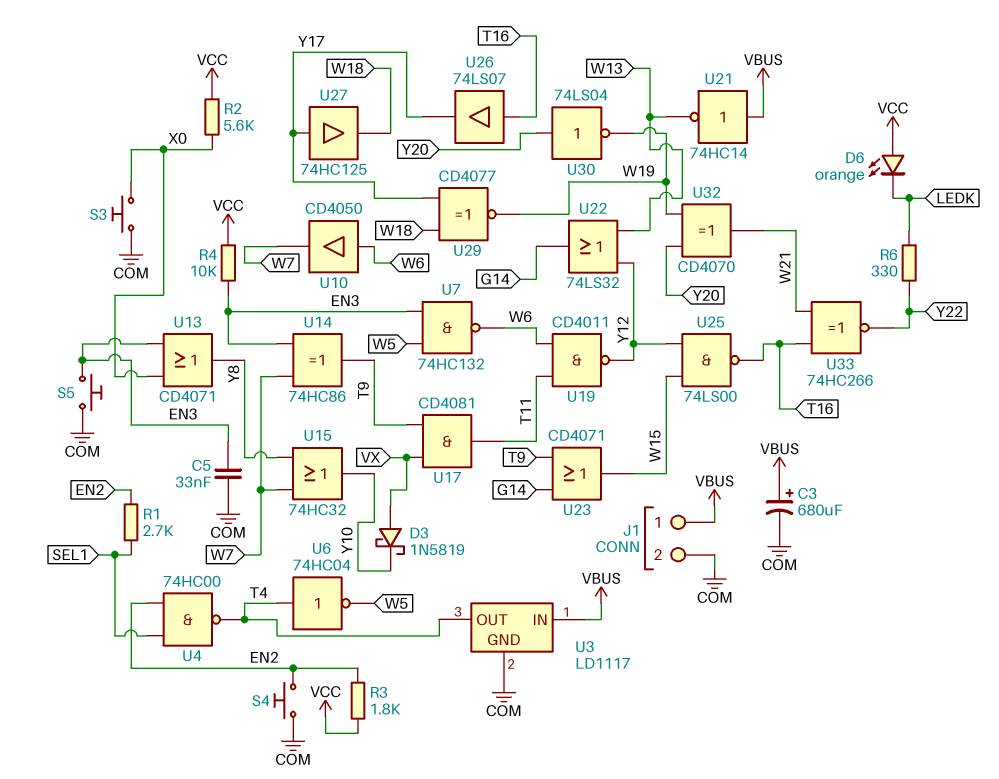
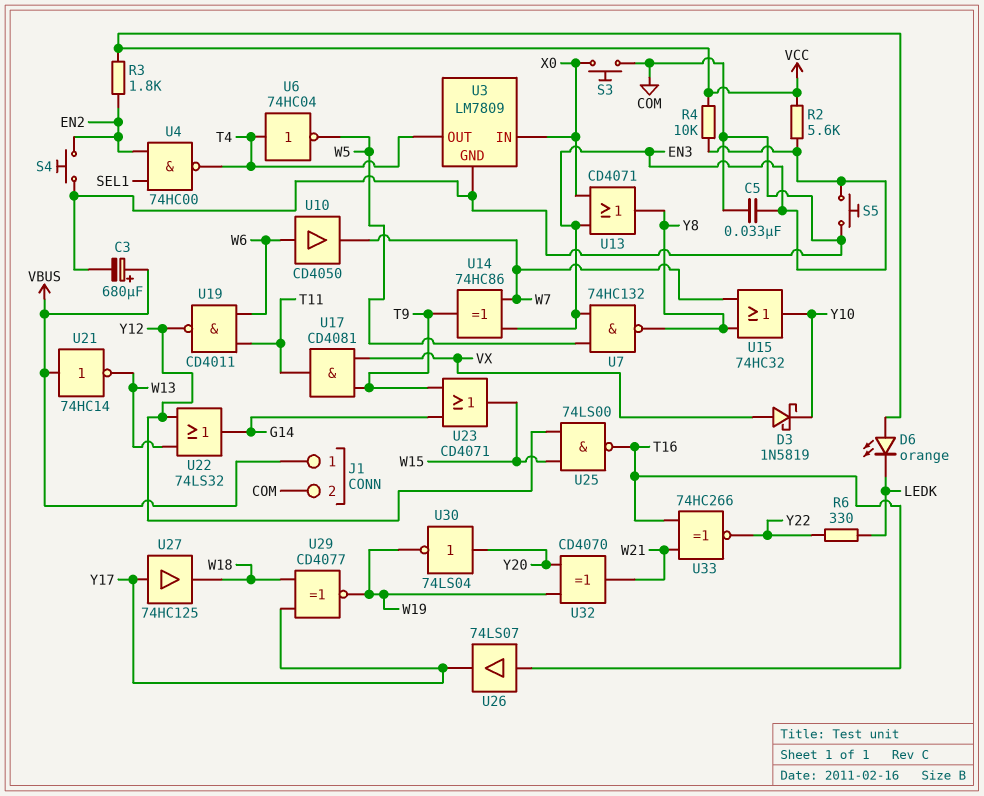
R1: 2.7k (EN2, SEL1) -> none
R2: 5.6k (VCC, X0) -> 5.6k (EN3, VCC)
U3: LD1117 -> LM7809
U3 pin IN: VBUS -> X0
U7: NAND 74HC132 (in EN3, in W5, out W6) -> NAND 74HC132 (in EN3, in W5, out Y8)

